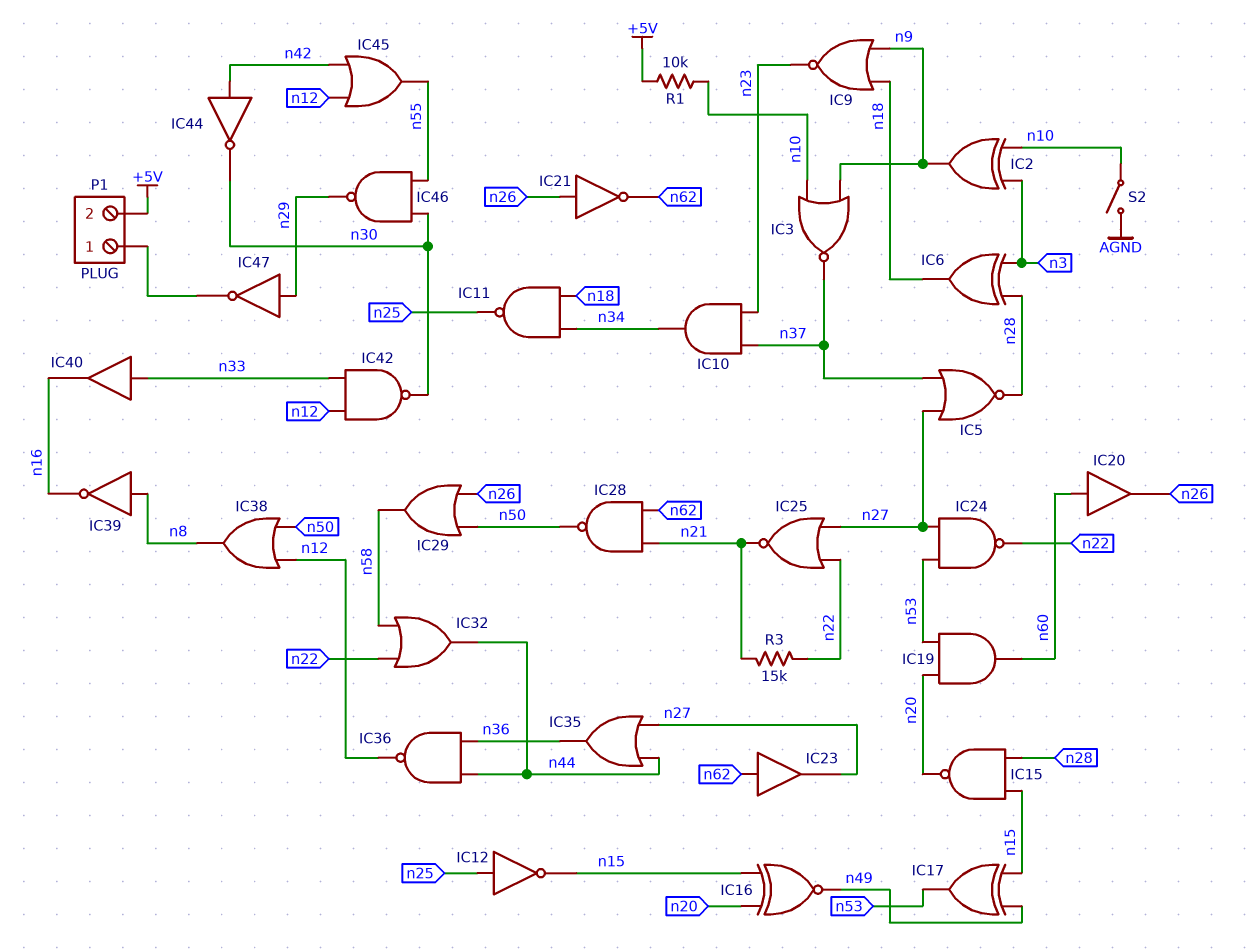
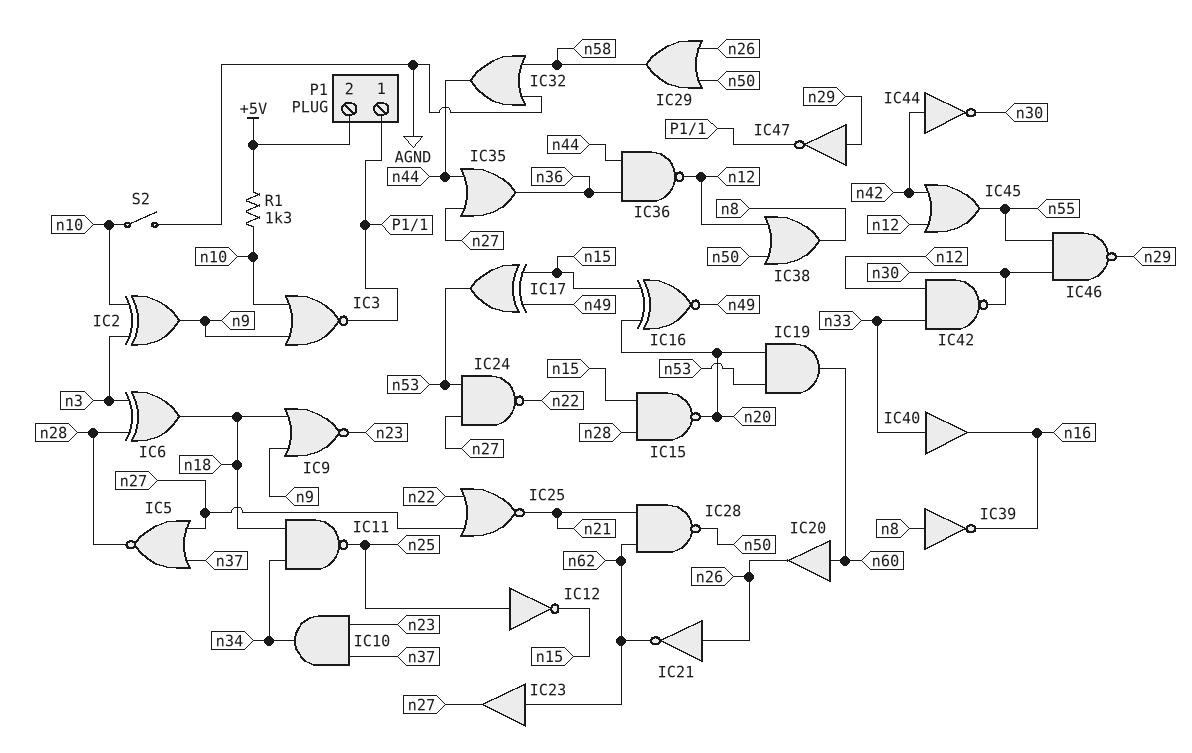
IC3: NOR (in n9, in n10, out n37) -> NOR (in n9, in n10, out P1/1)
IC32: OR (in n22, in n58, out n44) -> OR (in AGND, in n58, out n44)
R1: 10k (+5V, n10) -> 1.3k (+5V, n10)
R3: 15k (n21, n22) -> none

